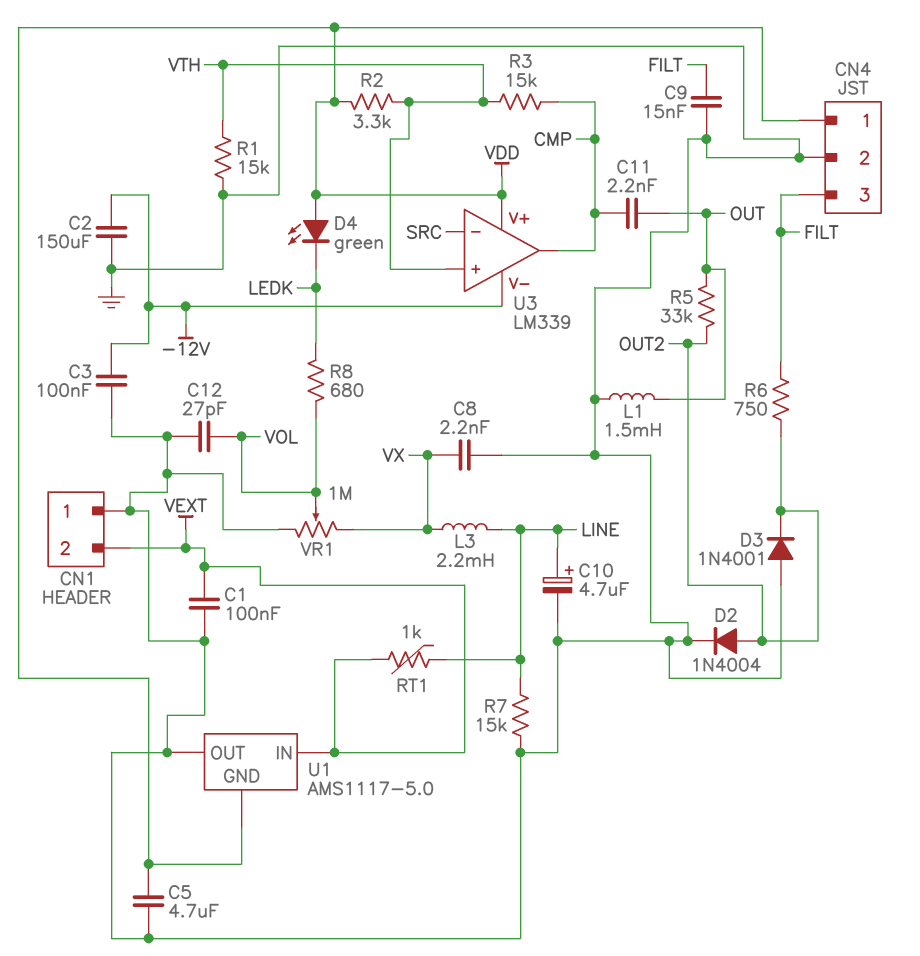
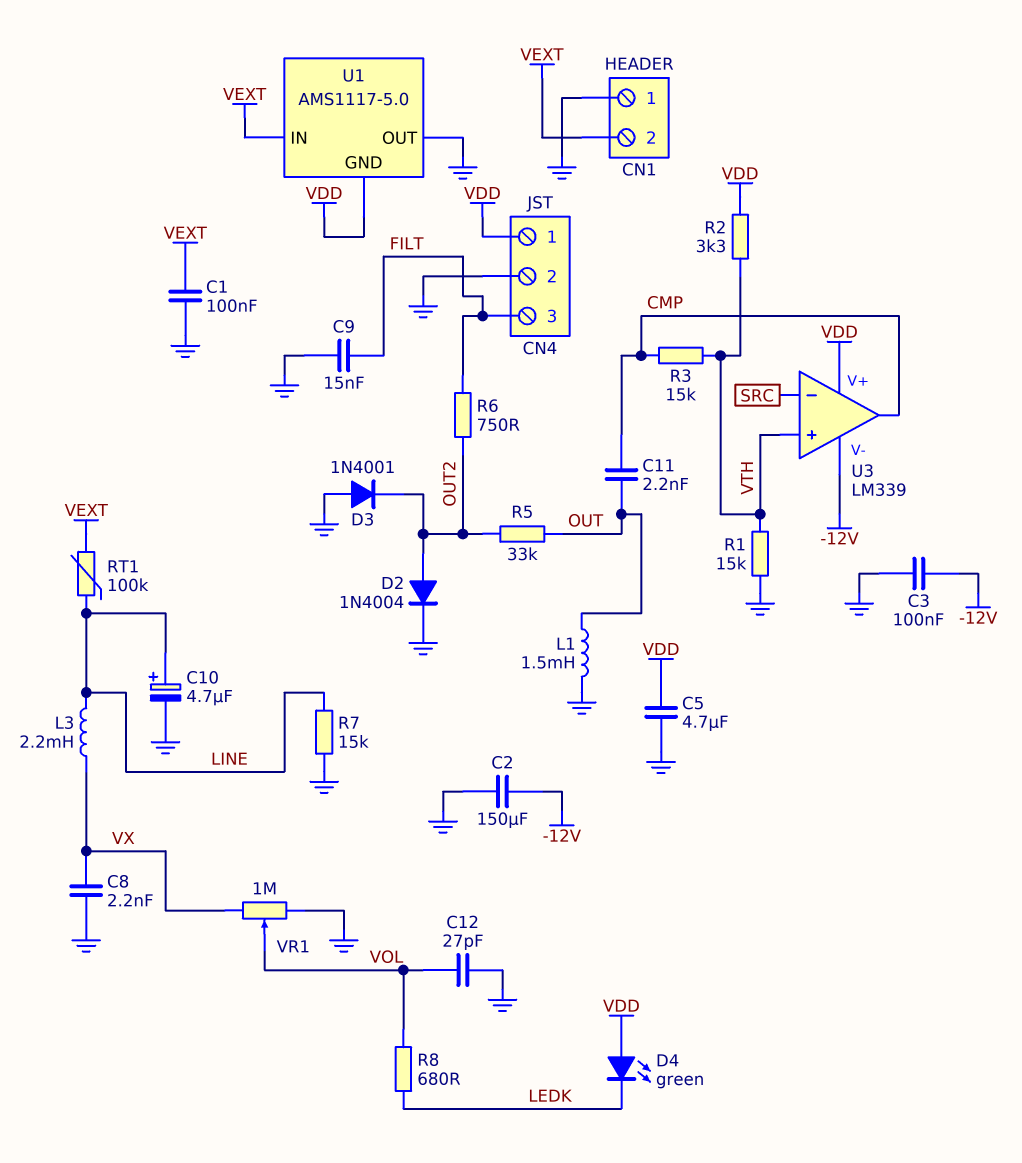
RT1: 1k (LINE, VEXT) -> 100k (LINE, VEXT)

